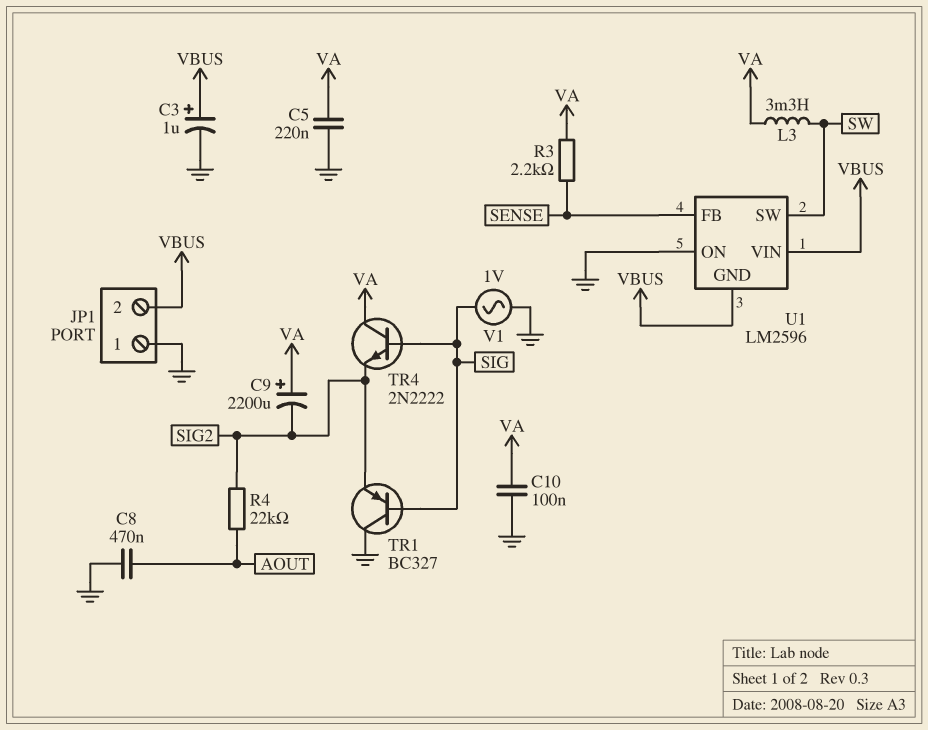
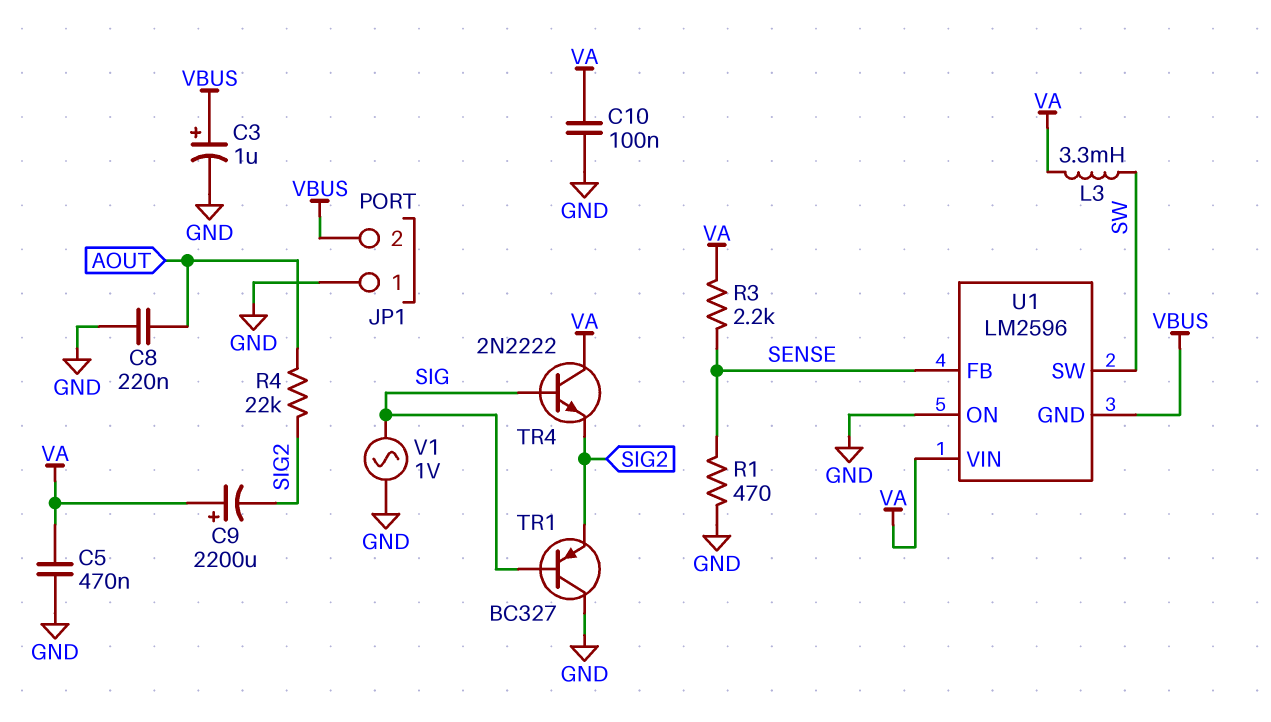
C5: 220nF (GND, VA) -> 470nF (GND, VA)
C8: 470nF (AOUT, GND) -> 220nF (AOUT, GND)
R1: none -> 470 (GND, SENSE)
U1 pin VIN: VBUS -> VA

